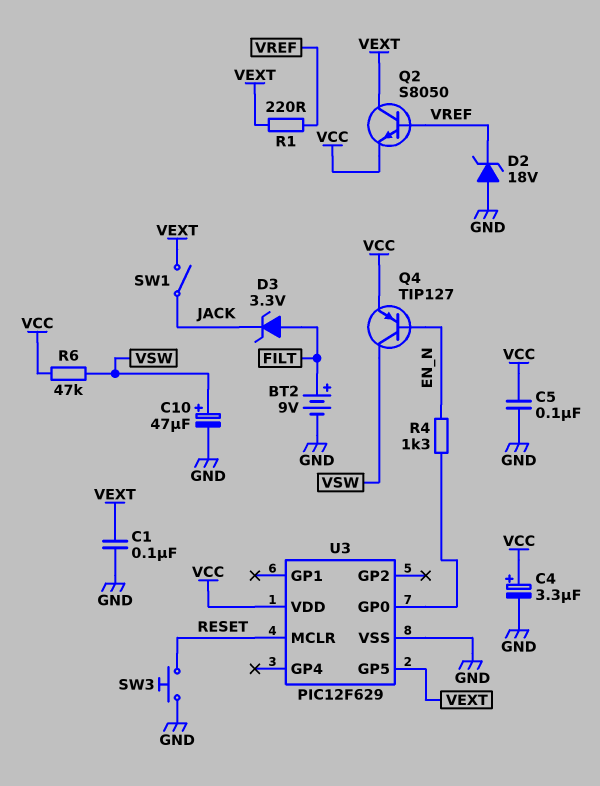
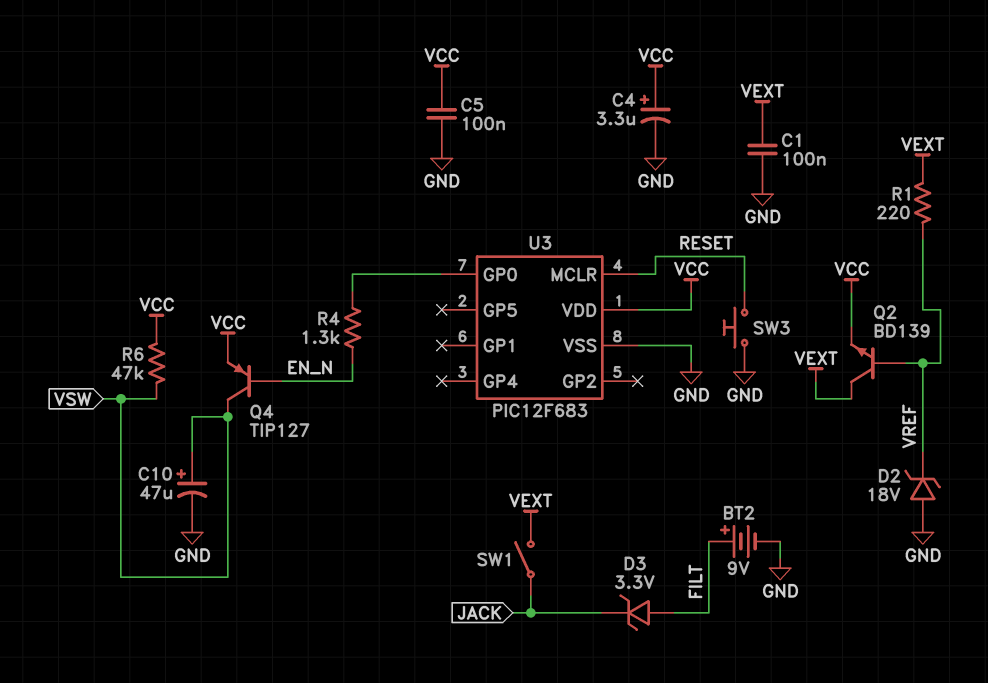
Q2: NPN S8050 (B VREF, C VEXT, E VCC) -> NPN BD139 (B VREF, C VEXT, E VCC)
U3: PIC12F629 -> PIC12F683
U3 pin GP5: VEXT -> none

